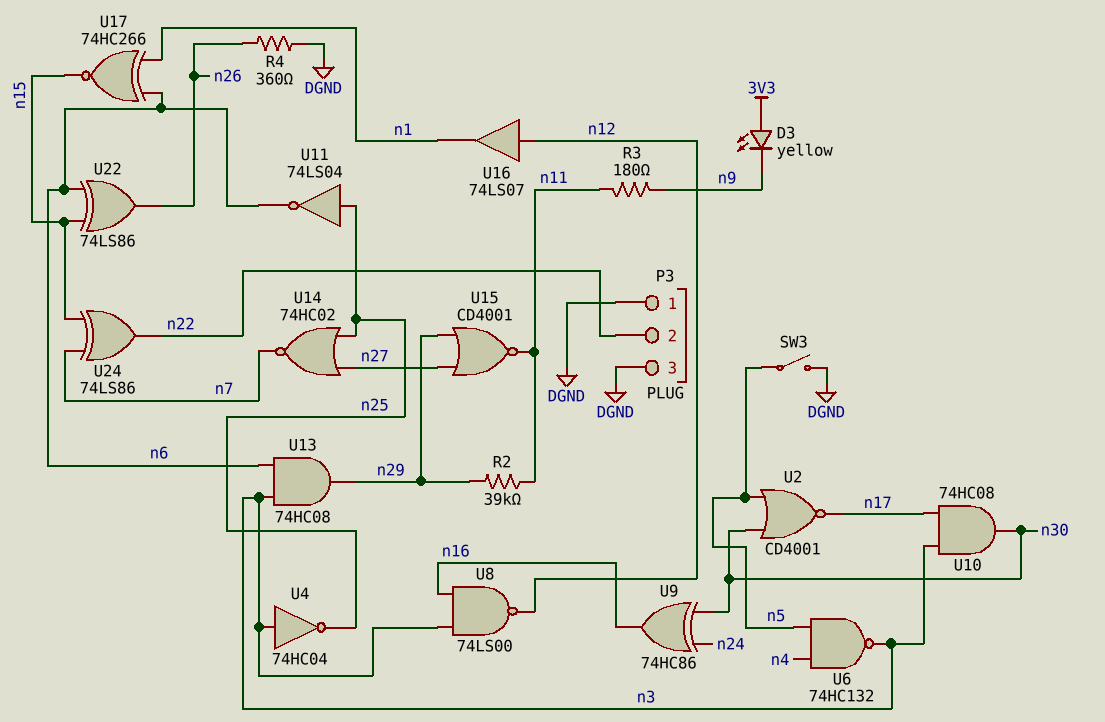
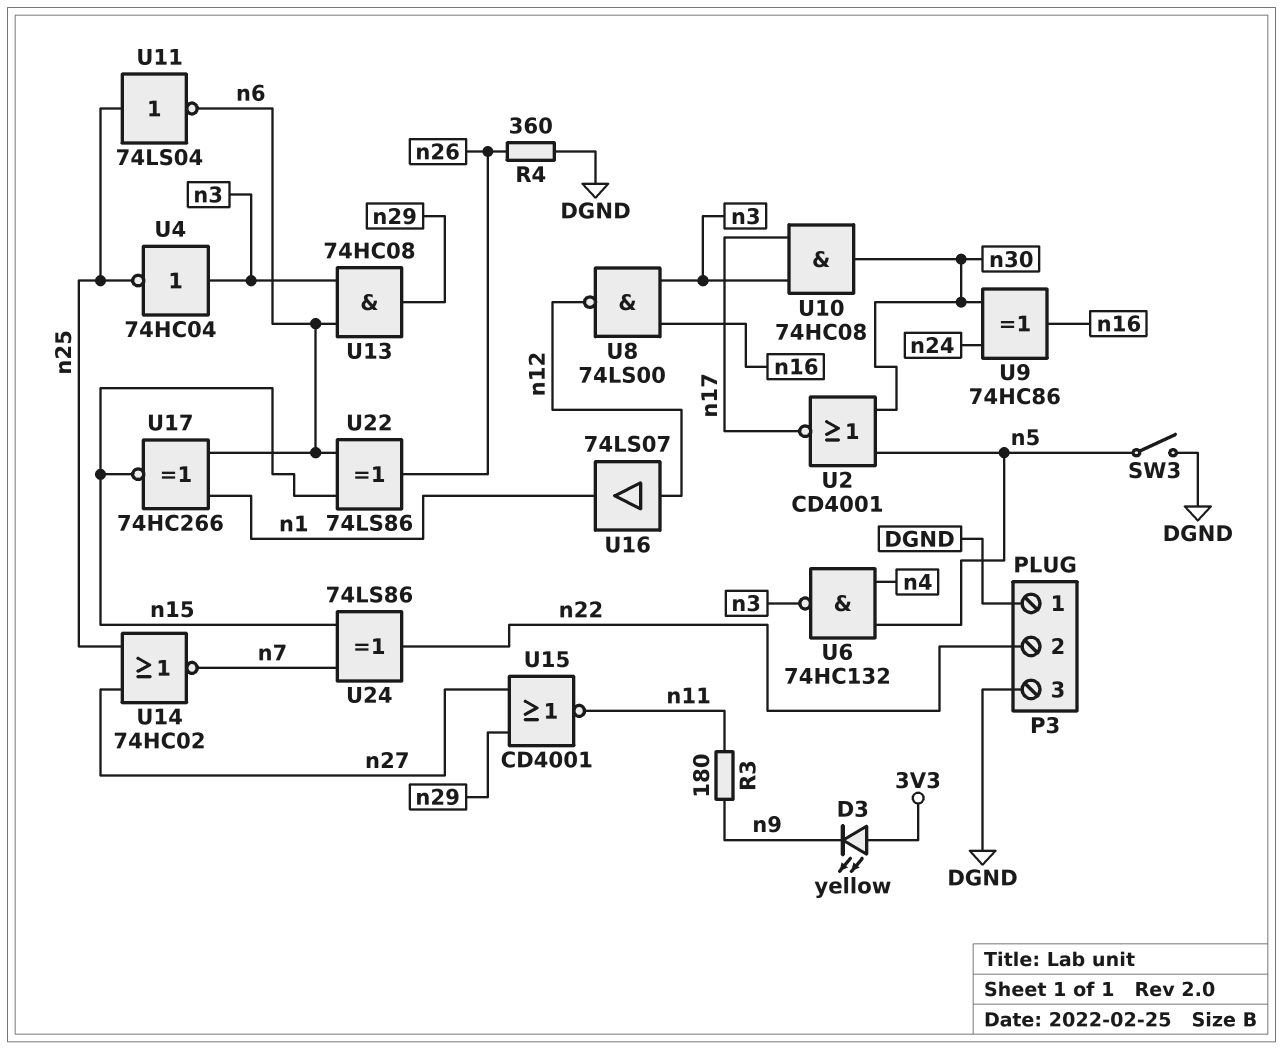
R2: 39k (n11, n29) -> none

